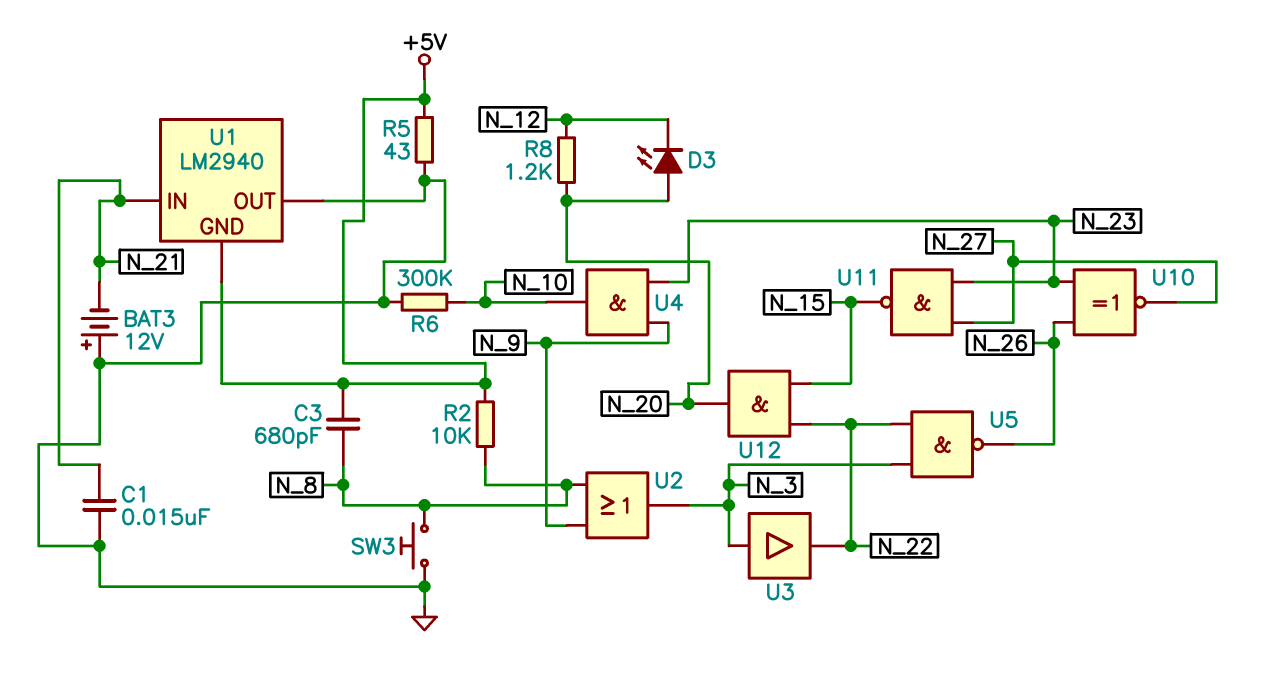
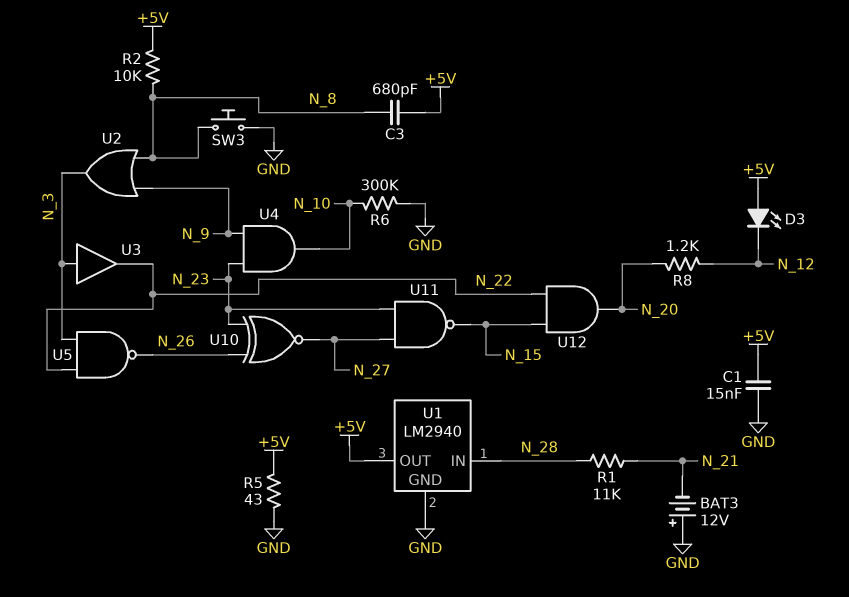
C1: 15nF (GND, N_21) -> 15nF (+5V, GND)
D3: LED (A N_20, K N_12) -> LED (A +5V, K N_12)
R1: none -> 11k (N_21, N_28)
U1 pin GND: +5V -> GND
U1 pin IN: N_21 -> N_28
U1 pin OUT: GND -> +5V

